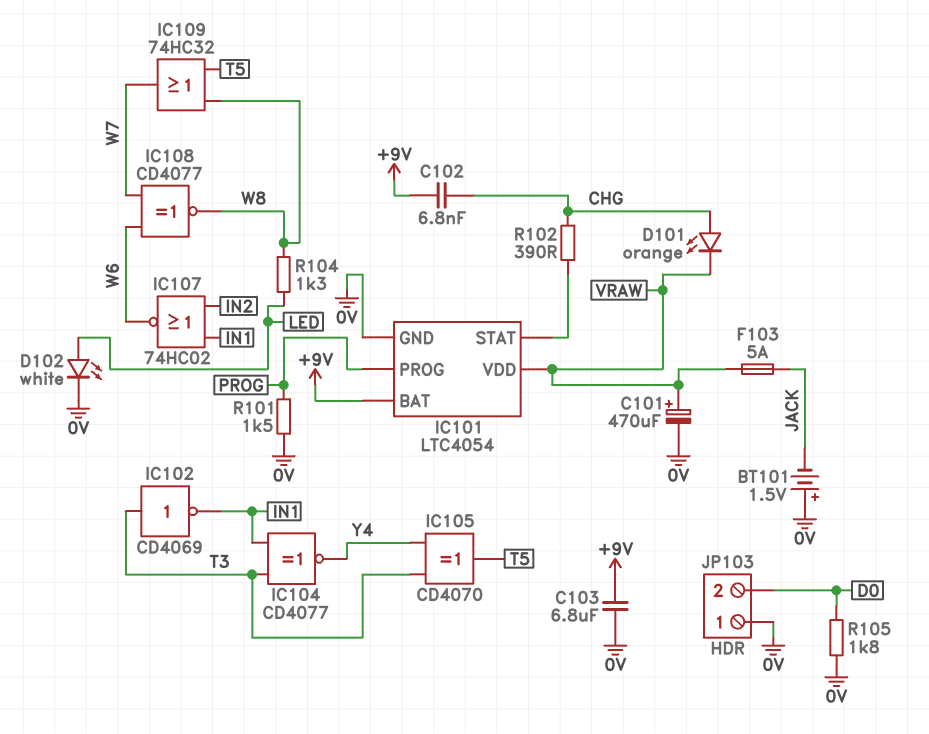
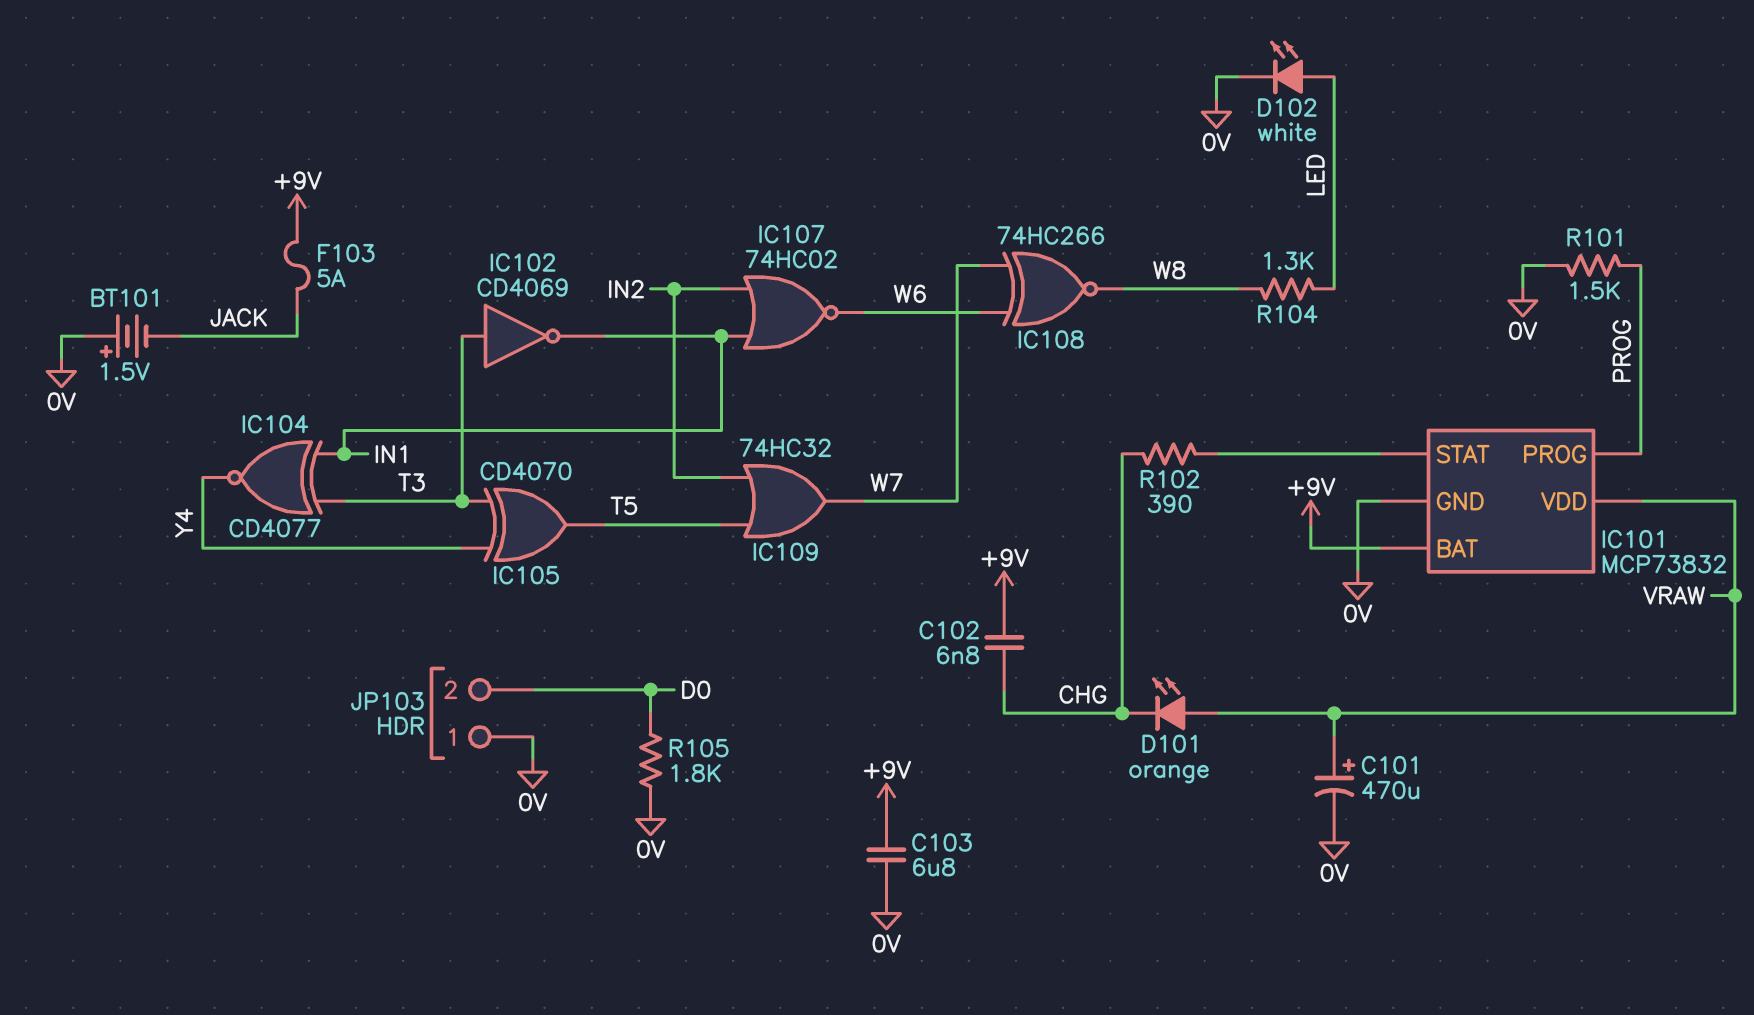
D101: LED orange (A CHG, K VRAW) -> LED orange (A VRAW, K CHG)
F103: 5A (JACK, VRAW) -> 5A (+9V, JACK)
IC101: LTC4054 -> MCP73832
IC108: XNOR CD4077 (in W6, in W7, out W8) -> XNOR 74HC266 (in W6, in W7, out W8)
IC109: OR 74HC32 (in T5, in W8, out W7) -> OR 74HC32 (in IN2, in T5, out W7)

